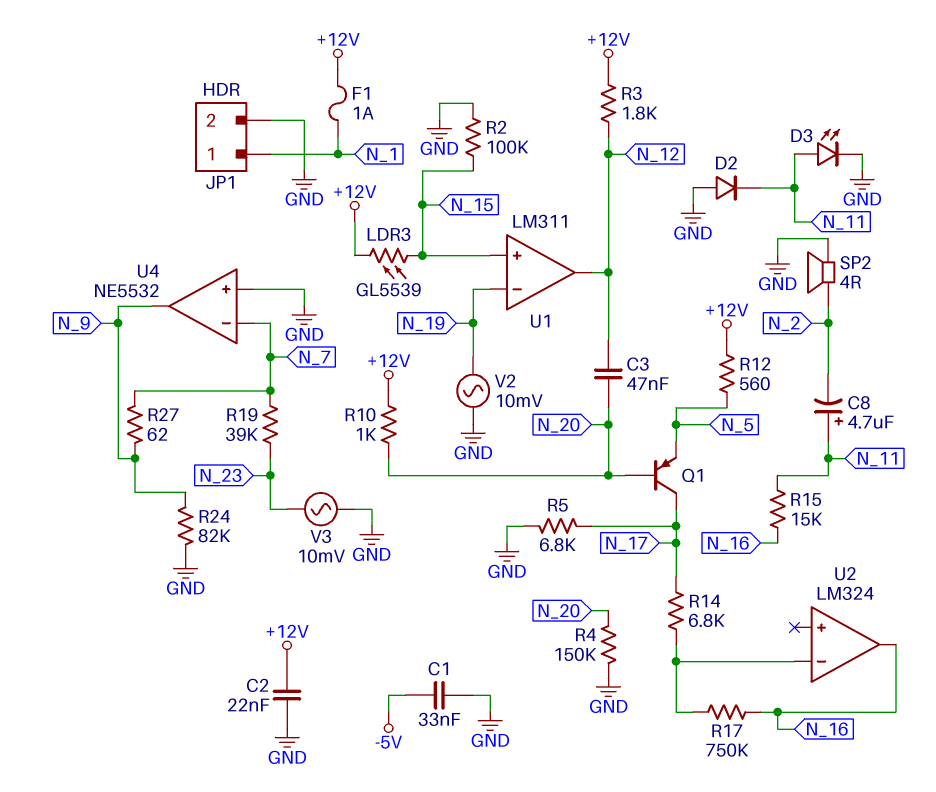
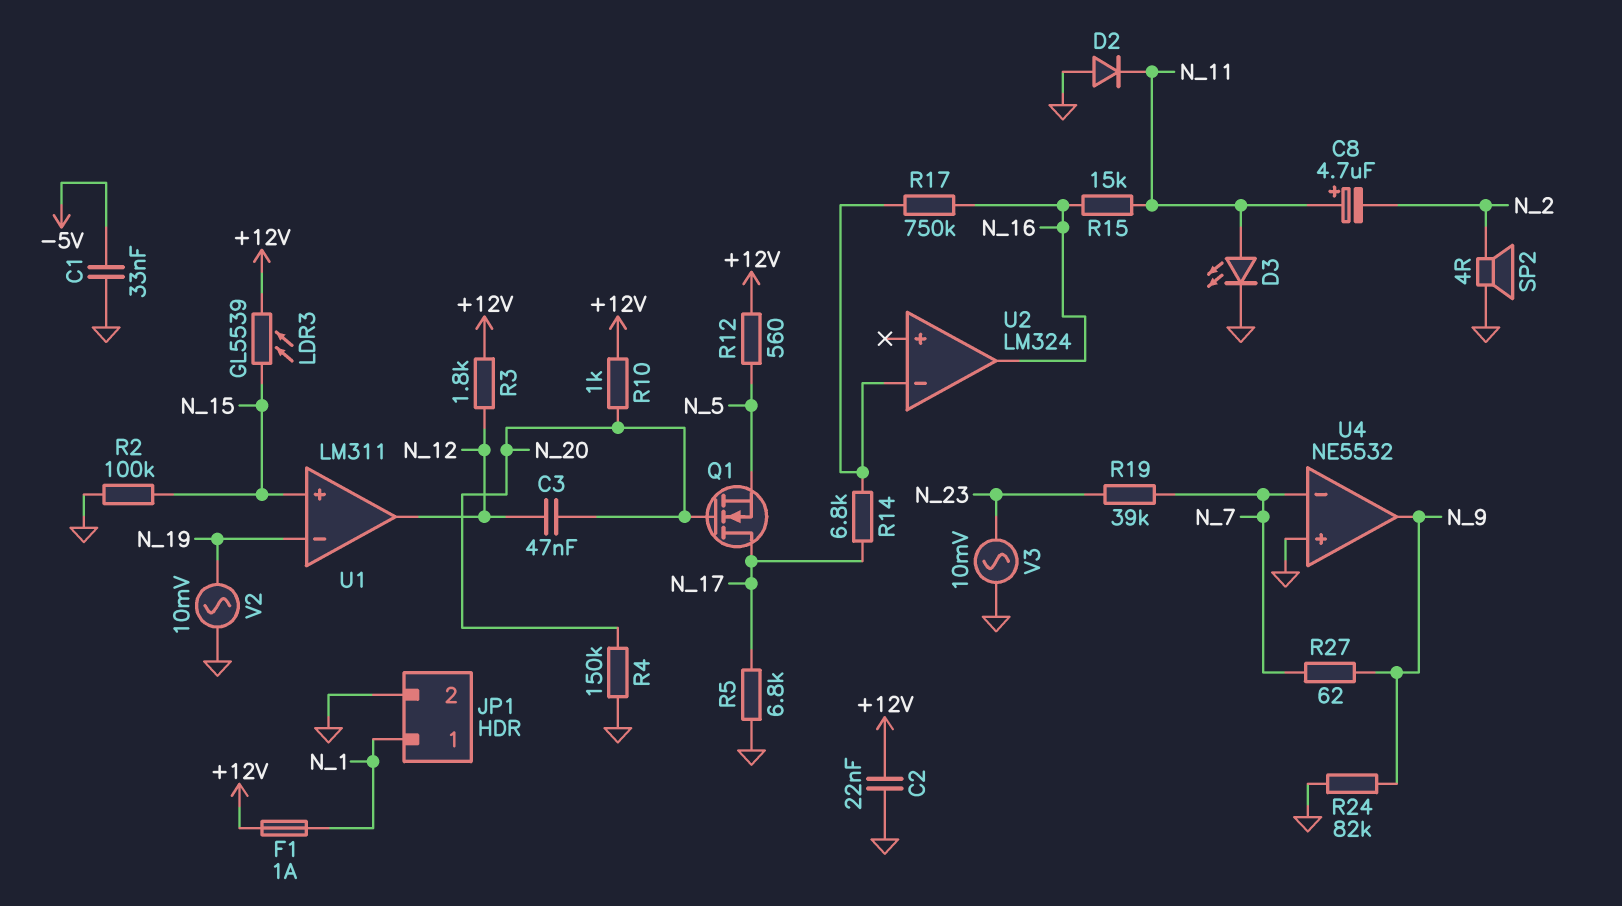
Q1: PNP (B N_20, C N_17, E N_5) -> NMOS (G N_20, D N_17, S N_5)

